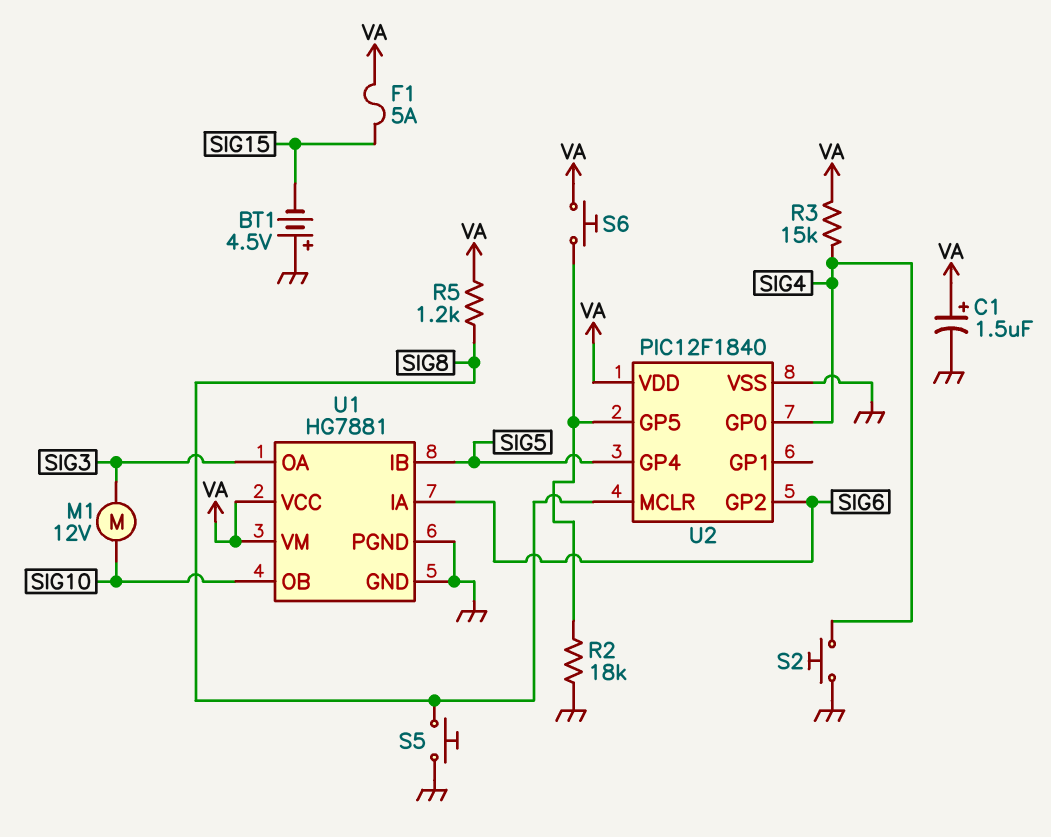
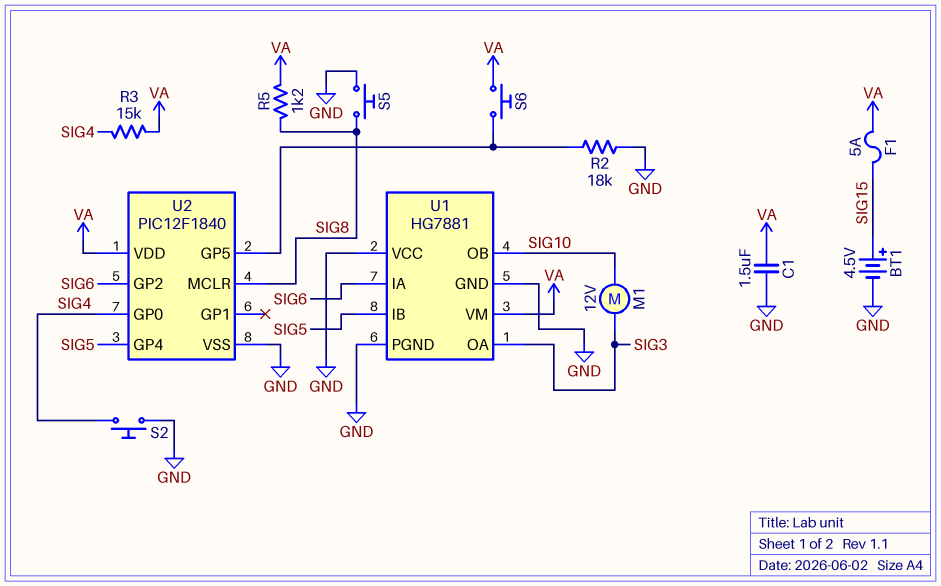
BT1: 4.5V (plus GND, minus SIG15) -> 4.5V (plus SIG15, minus GND)
C1: 1.5uF (plus VA, minus GND) -> 1.5uF (GND, VA)
U1 pin VCC: VA -> GND

